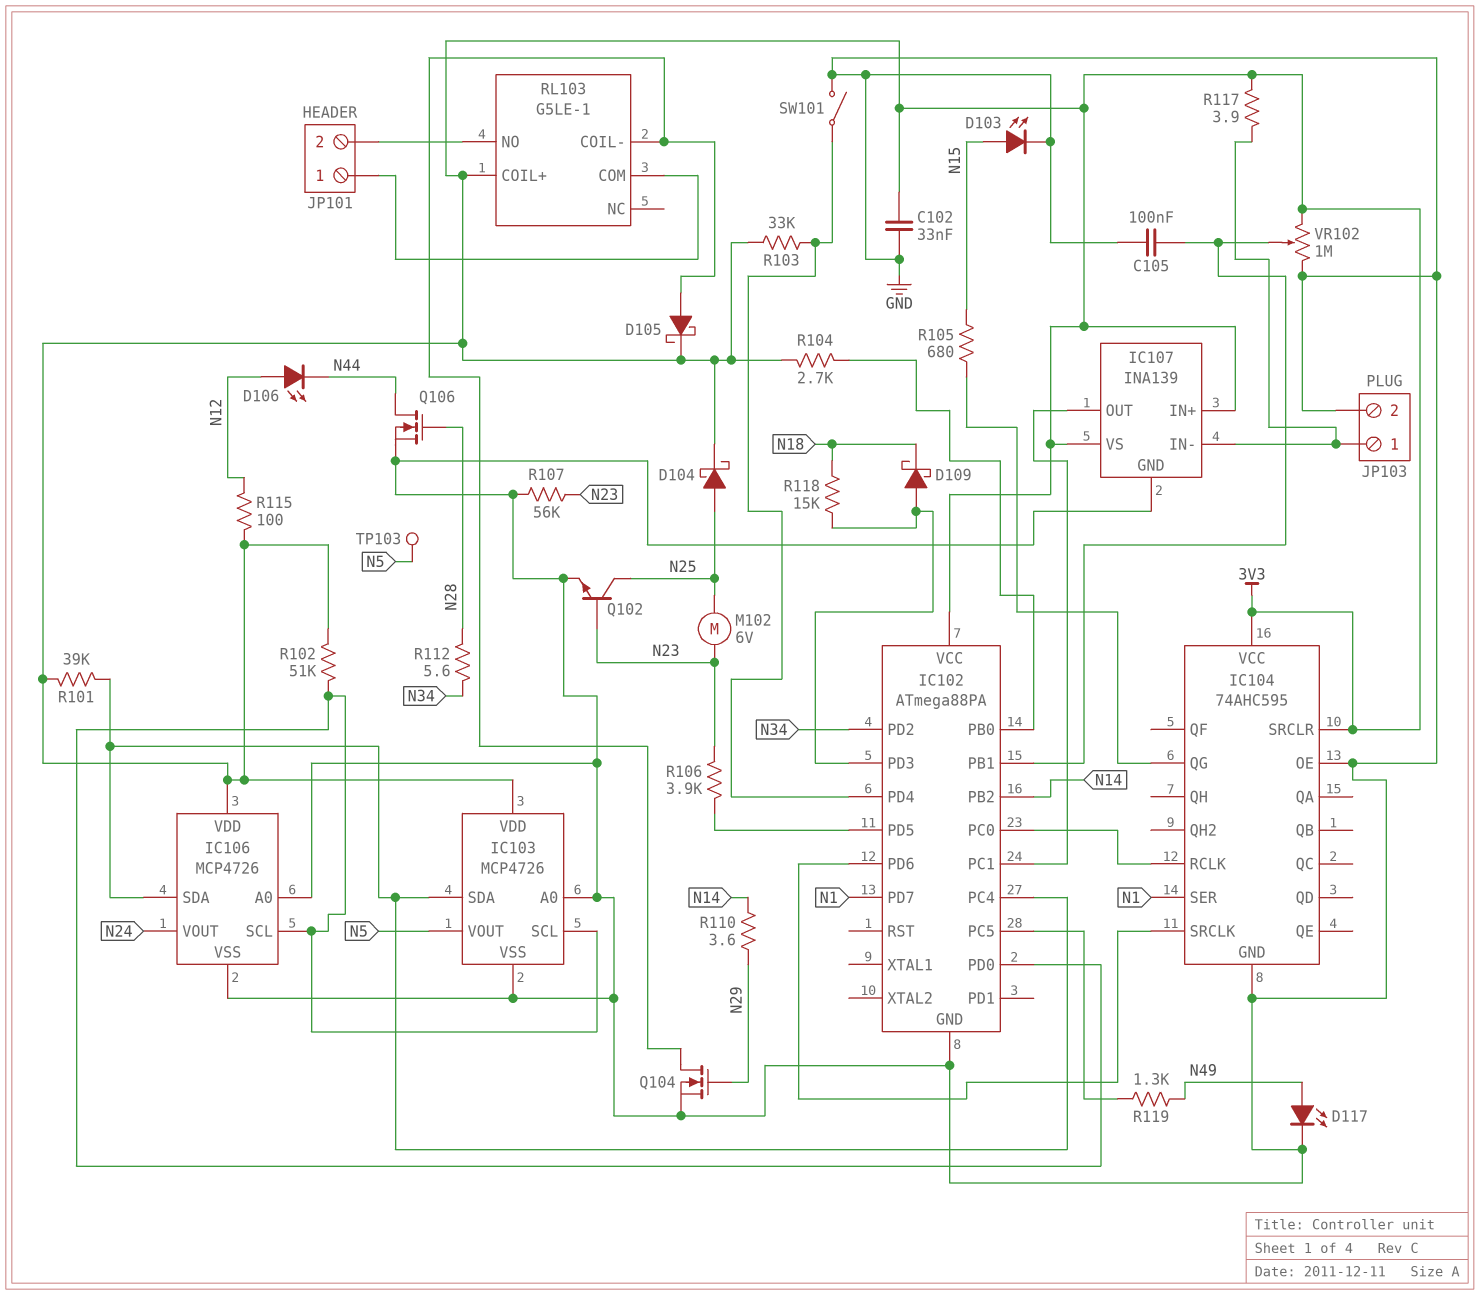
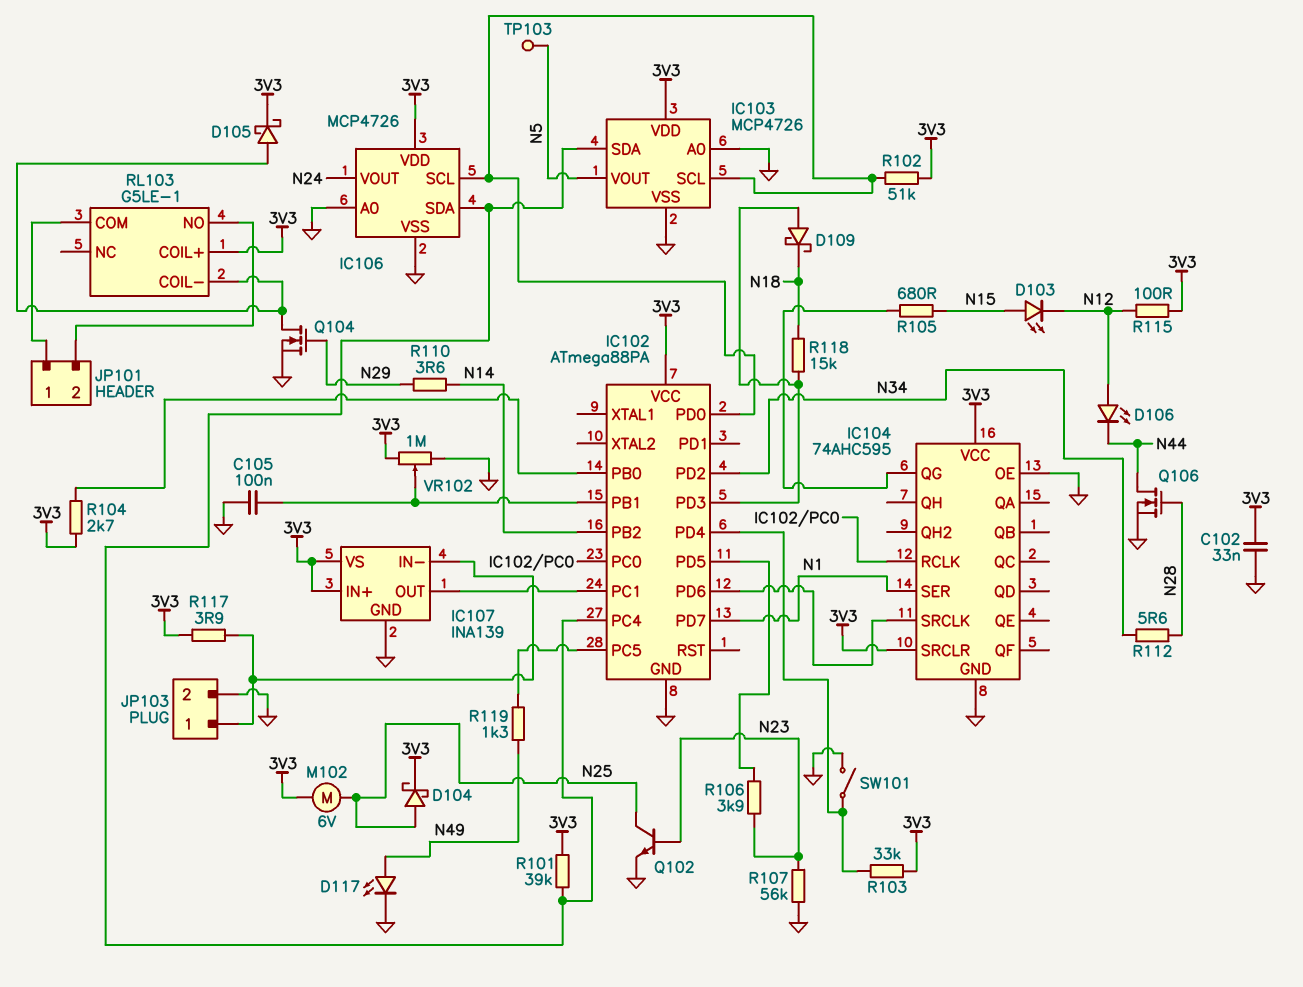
D103: LED (A N15, K GND) -> LED (A N15, K N12)
M102: motor 6V (N23, N25) -> motor 6V (3V3, N25)

